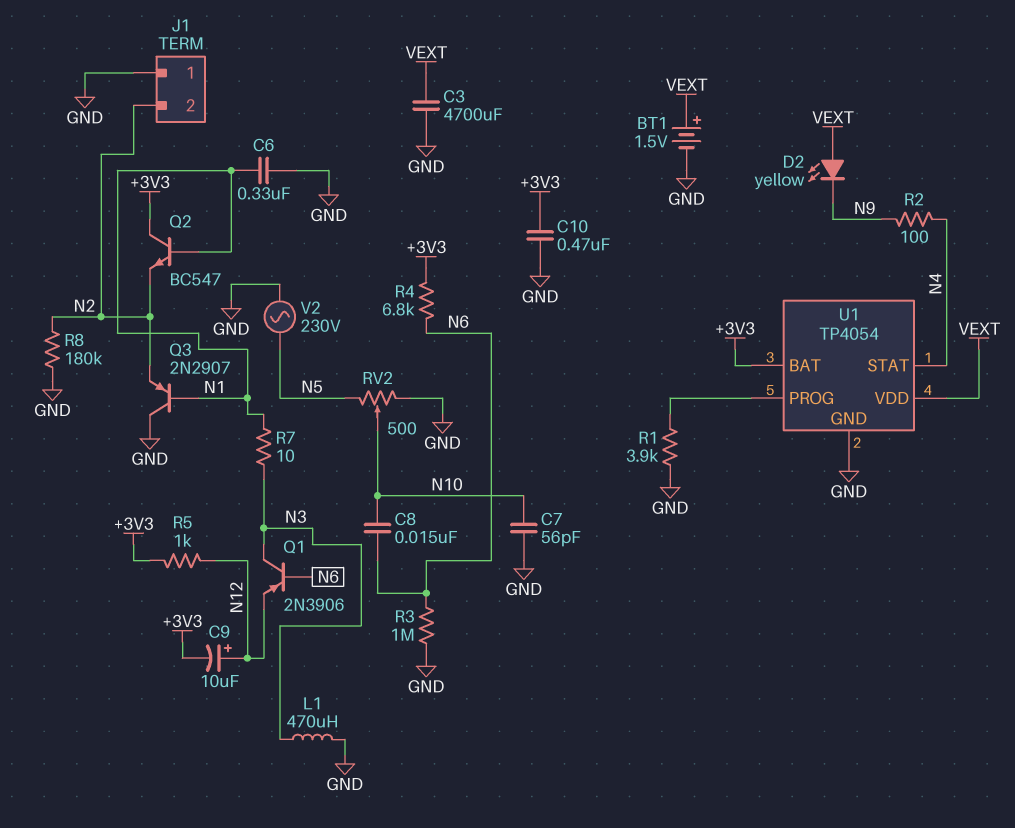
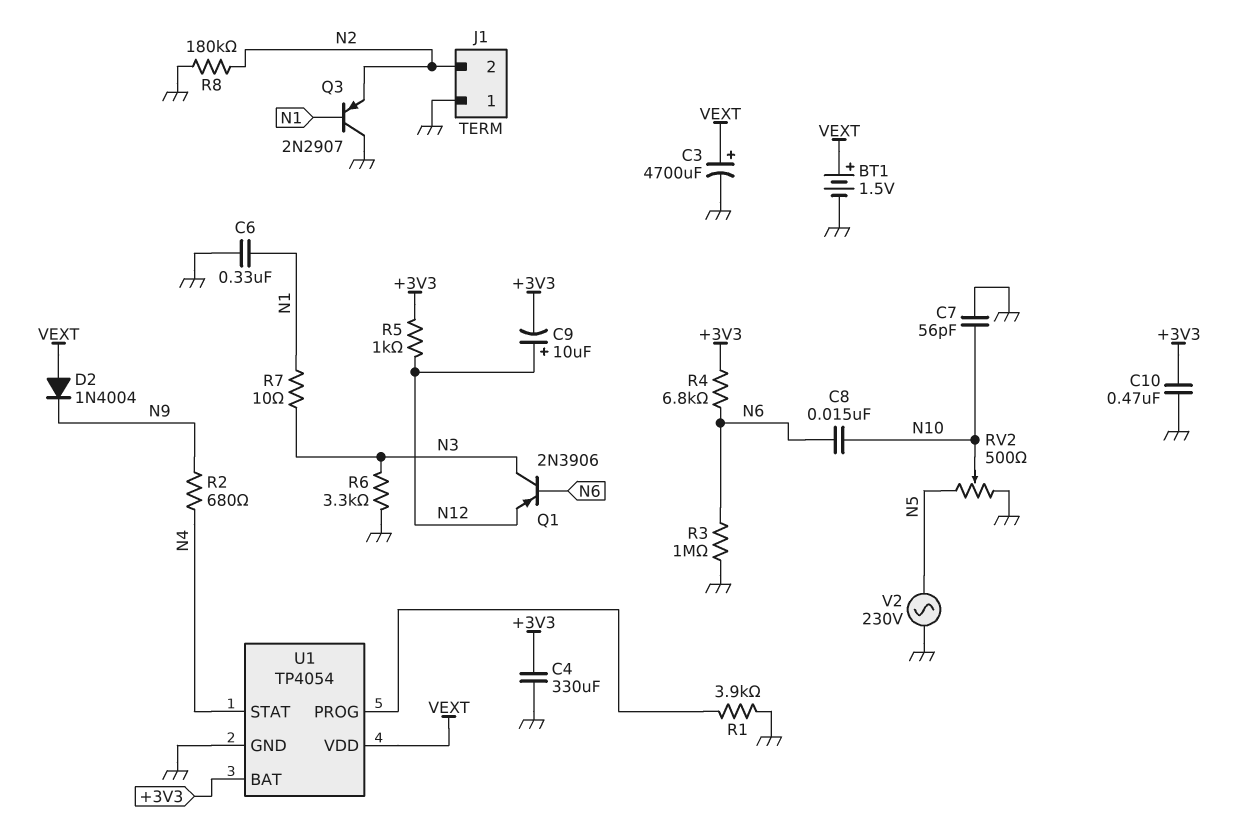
C3: 4700uF (GND, VEXT) -> 4700uF (plus VEXT, minus GND)
C4: none -> 330uF (+3V3, GND)
D2: LED yellow (A VEXT, K N9) -> diode 1N4004 (A VEXT, K N9)
L1: 470uH (GND, N3) -> none
Q2: NPN BC547 (B N1, C +3V3, E N2) -> none
R2: 100 (N4, N9) -> 680 (N4, N9)
R6: none -> 3.3k (GND, N3)

